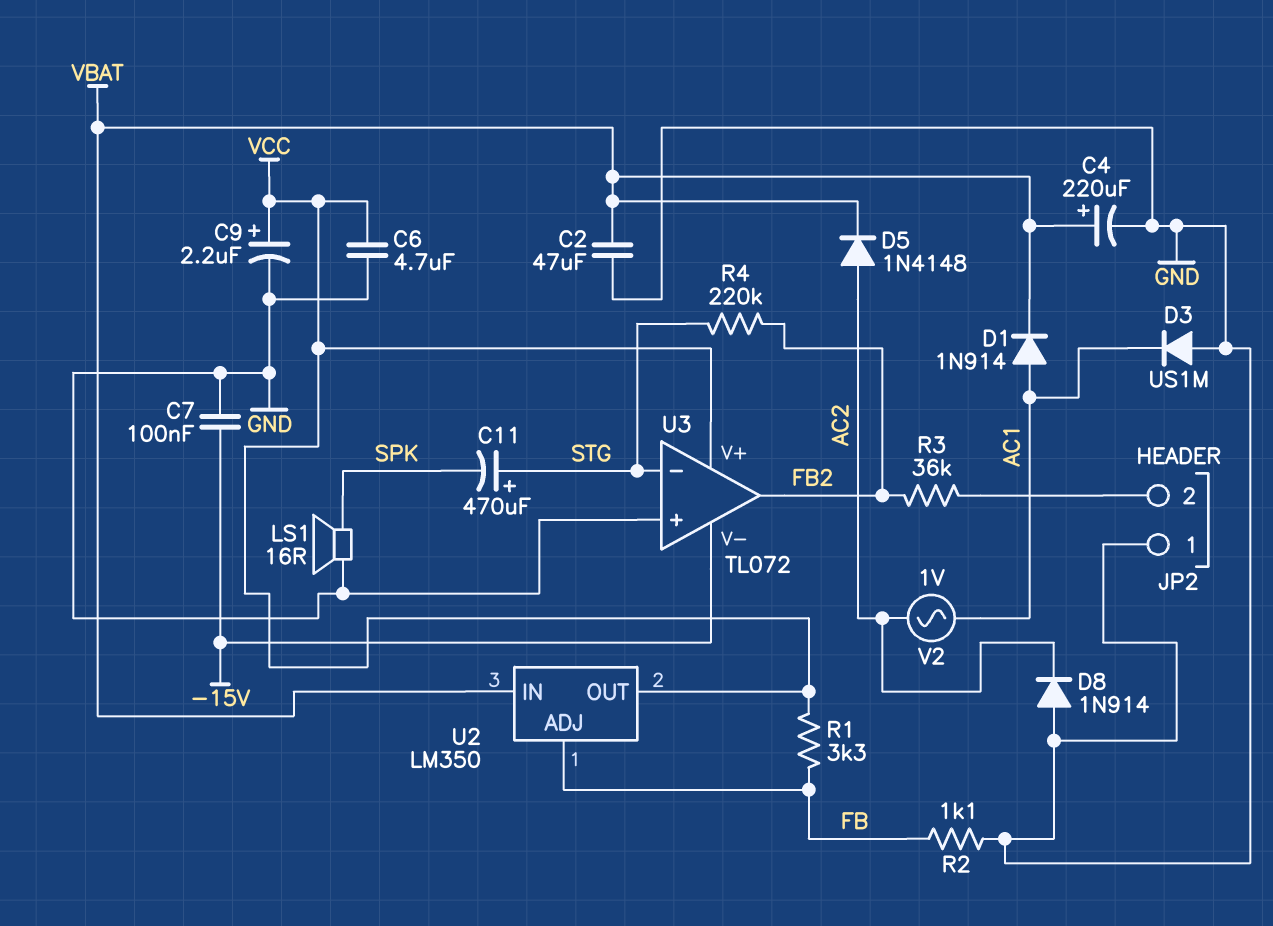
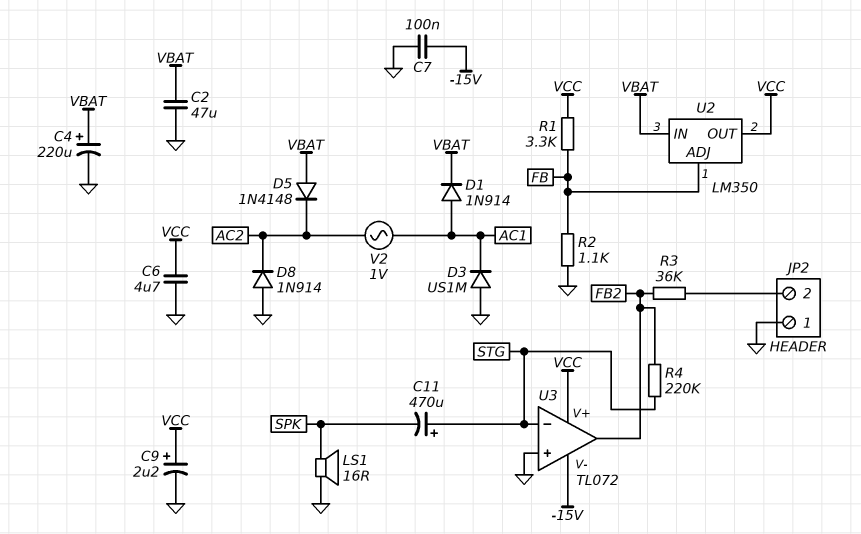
D5: diode 1N4148 (A AC2, K VBAT) -> diode 1N4148 (A VBAT, K AC2)

